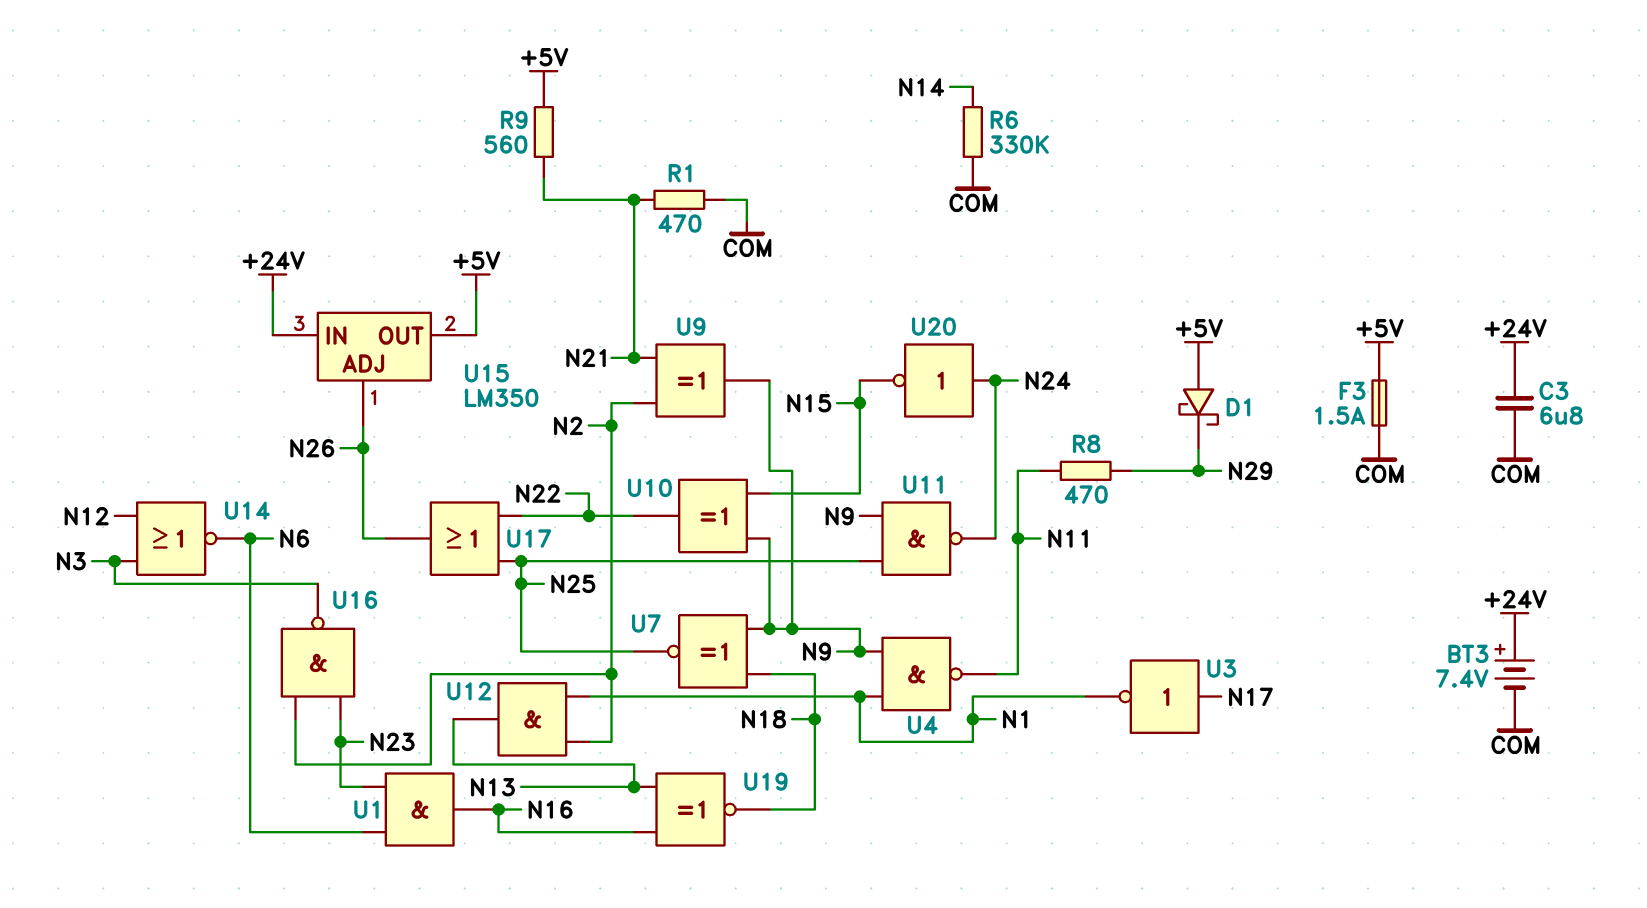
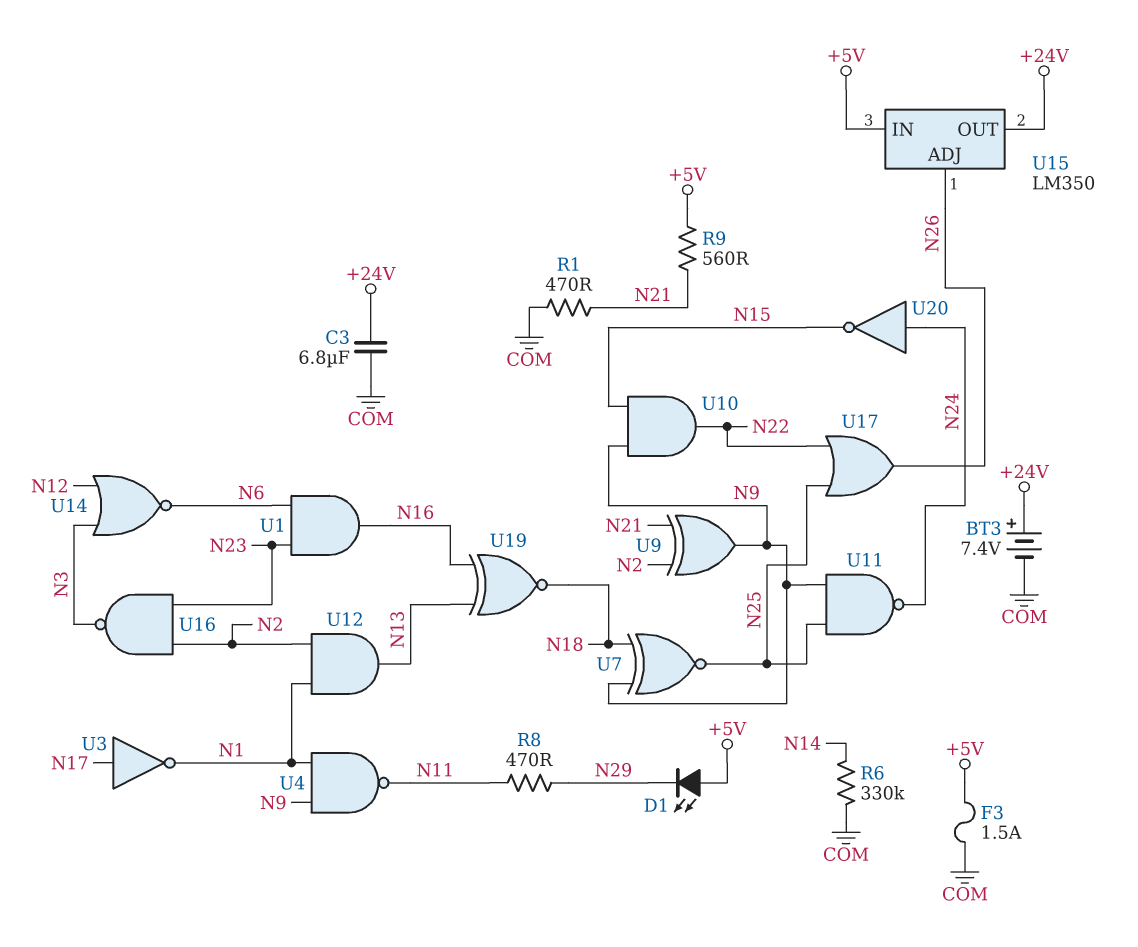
D1: schottky (A +5V, K N29) -> LED (A +5V, K N29)
U10: XOR (in N9, in N15, out N22) -> AND (in N9, in N15, out N22)
U15 pin IN: +24V -> +5V
U15 pin OUT: +5V -> +24V

